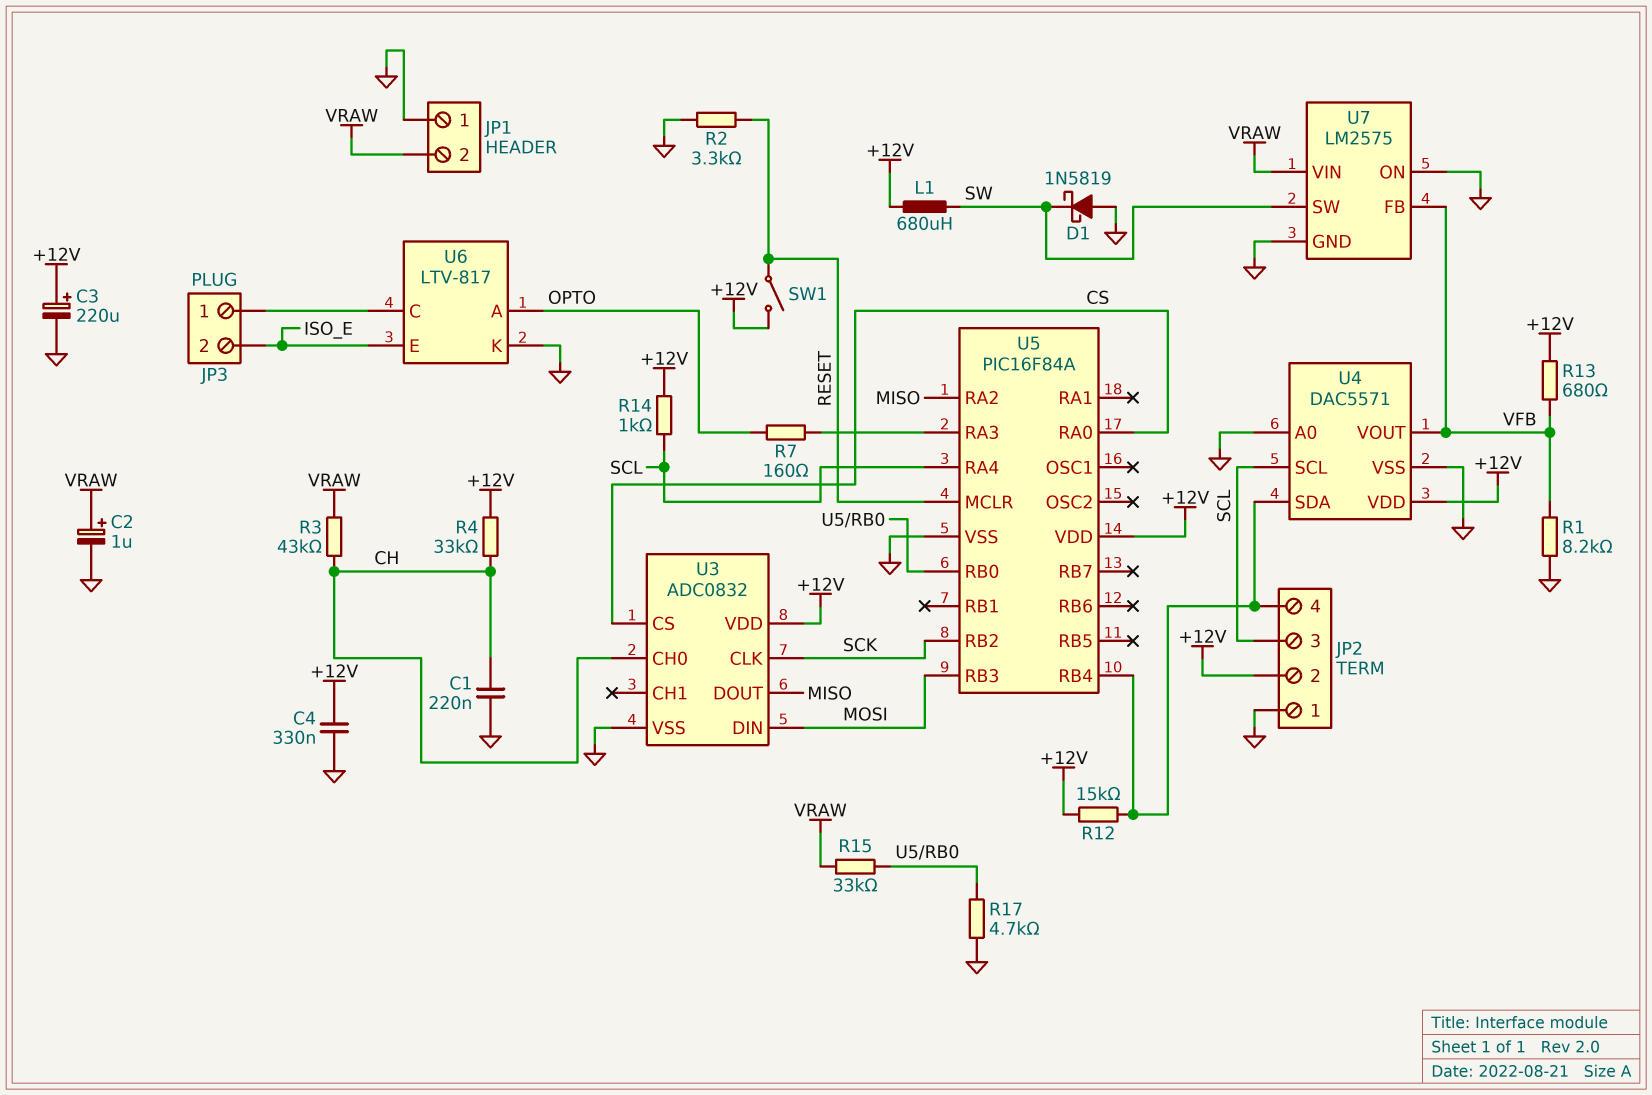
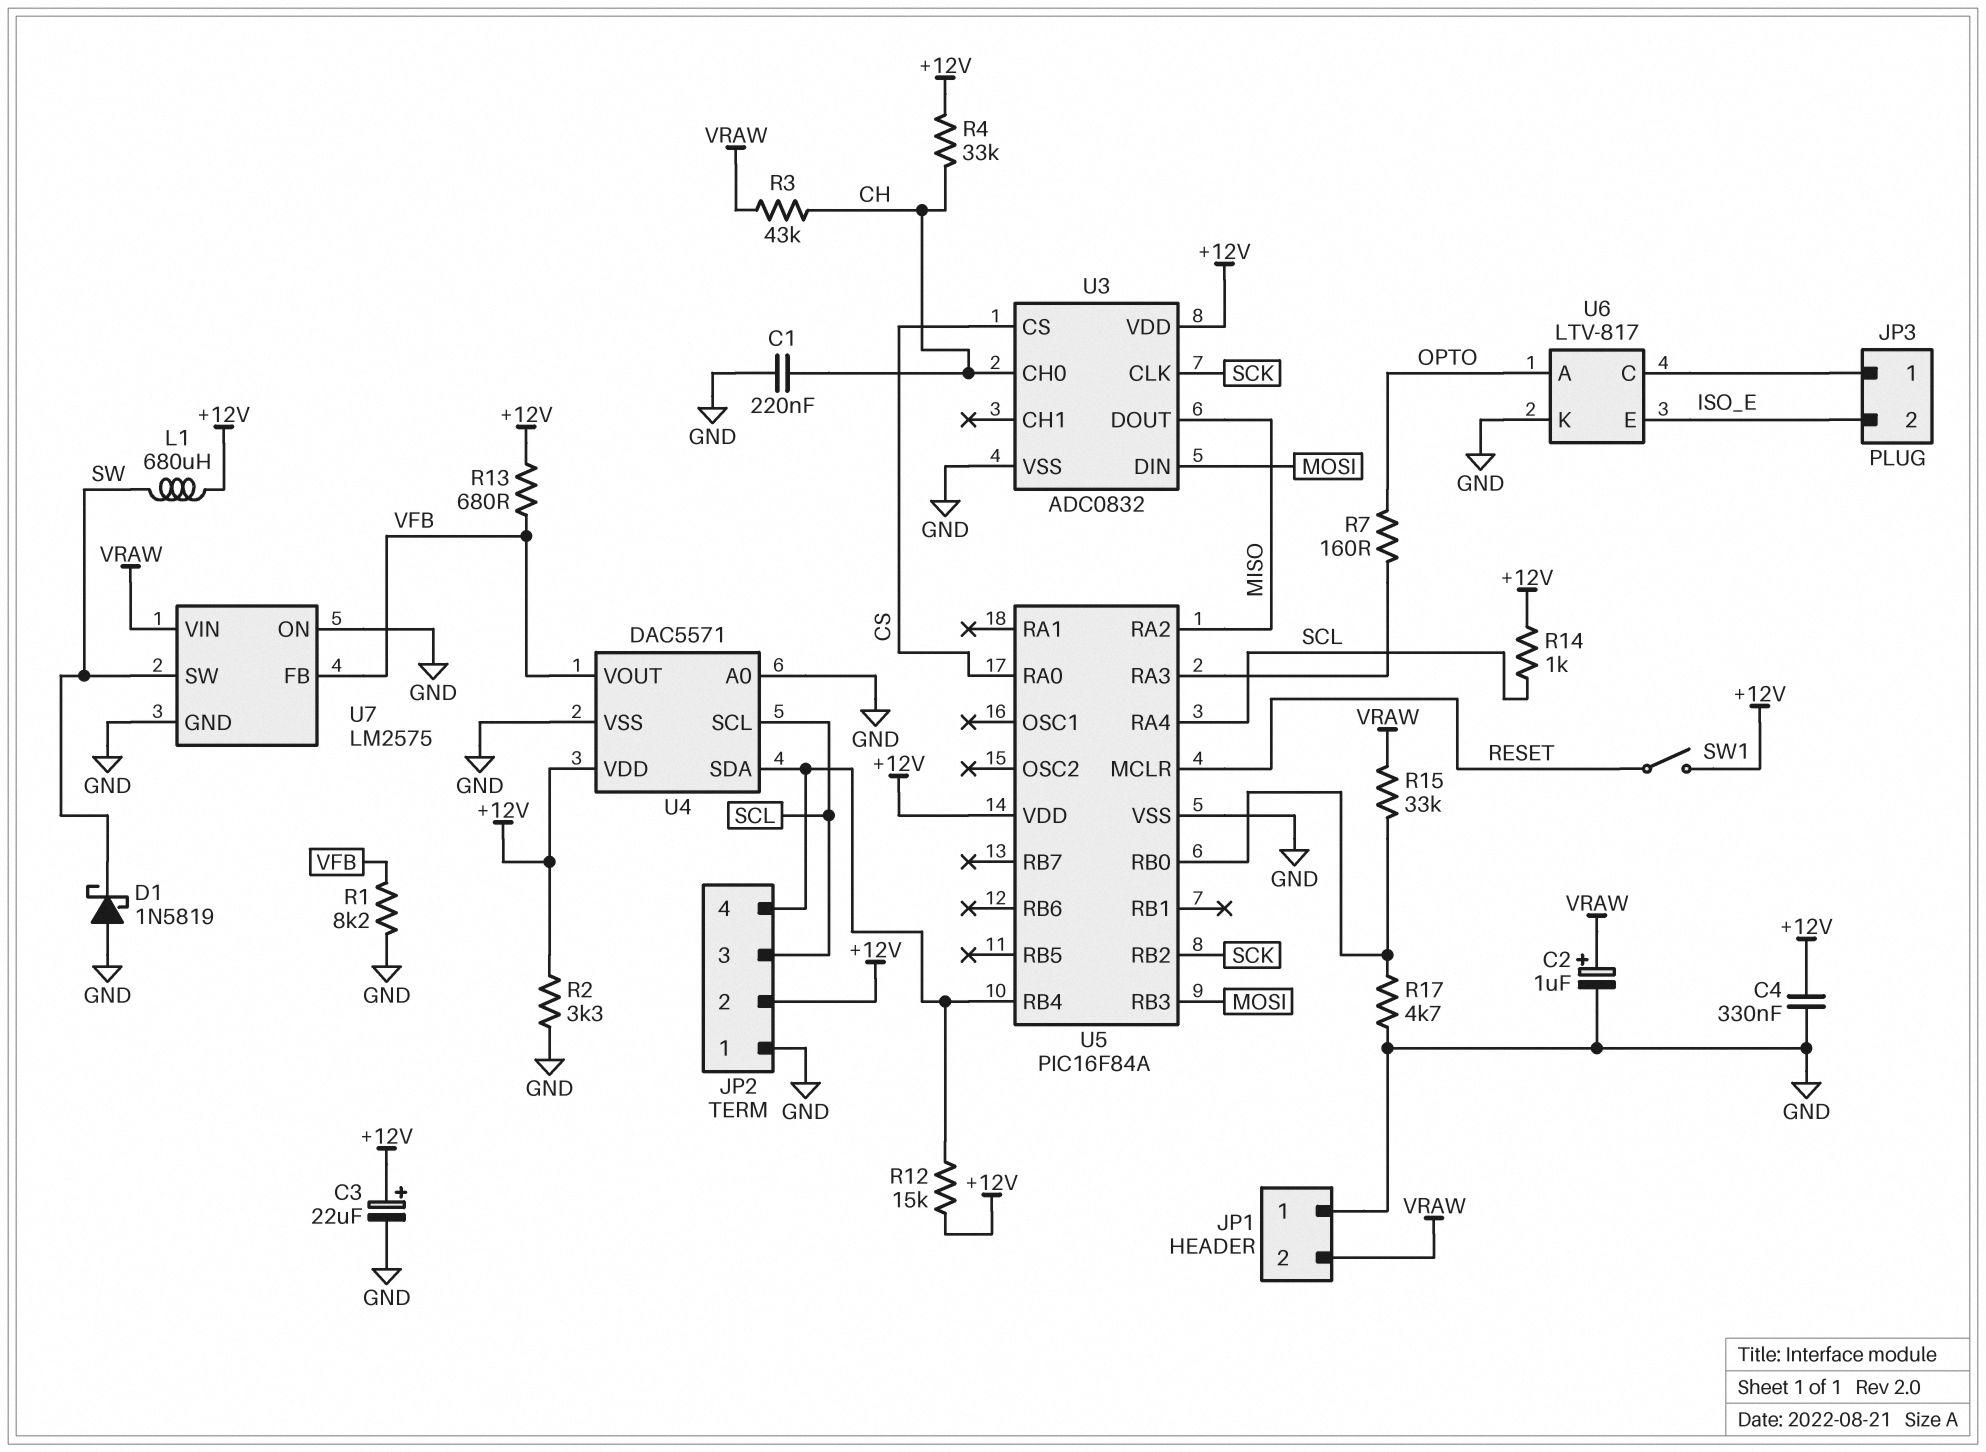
C3: 220uF (plus +12V, minus GND) -> 22uF (plus +12V, minus GND)
R2: 3.3k (GND, RESET) -> 3.3k (+12V, GND)

